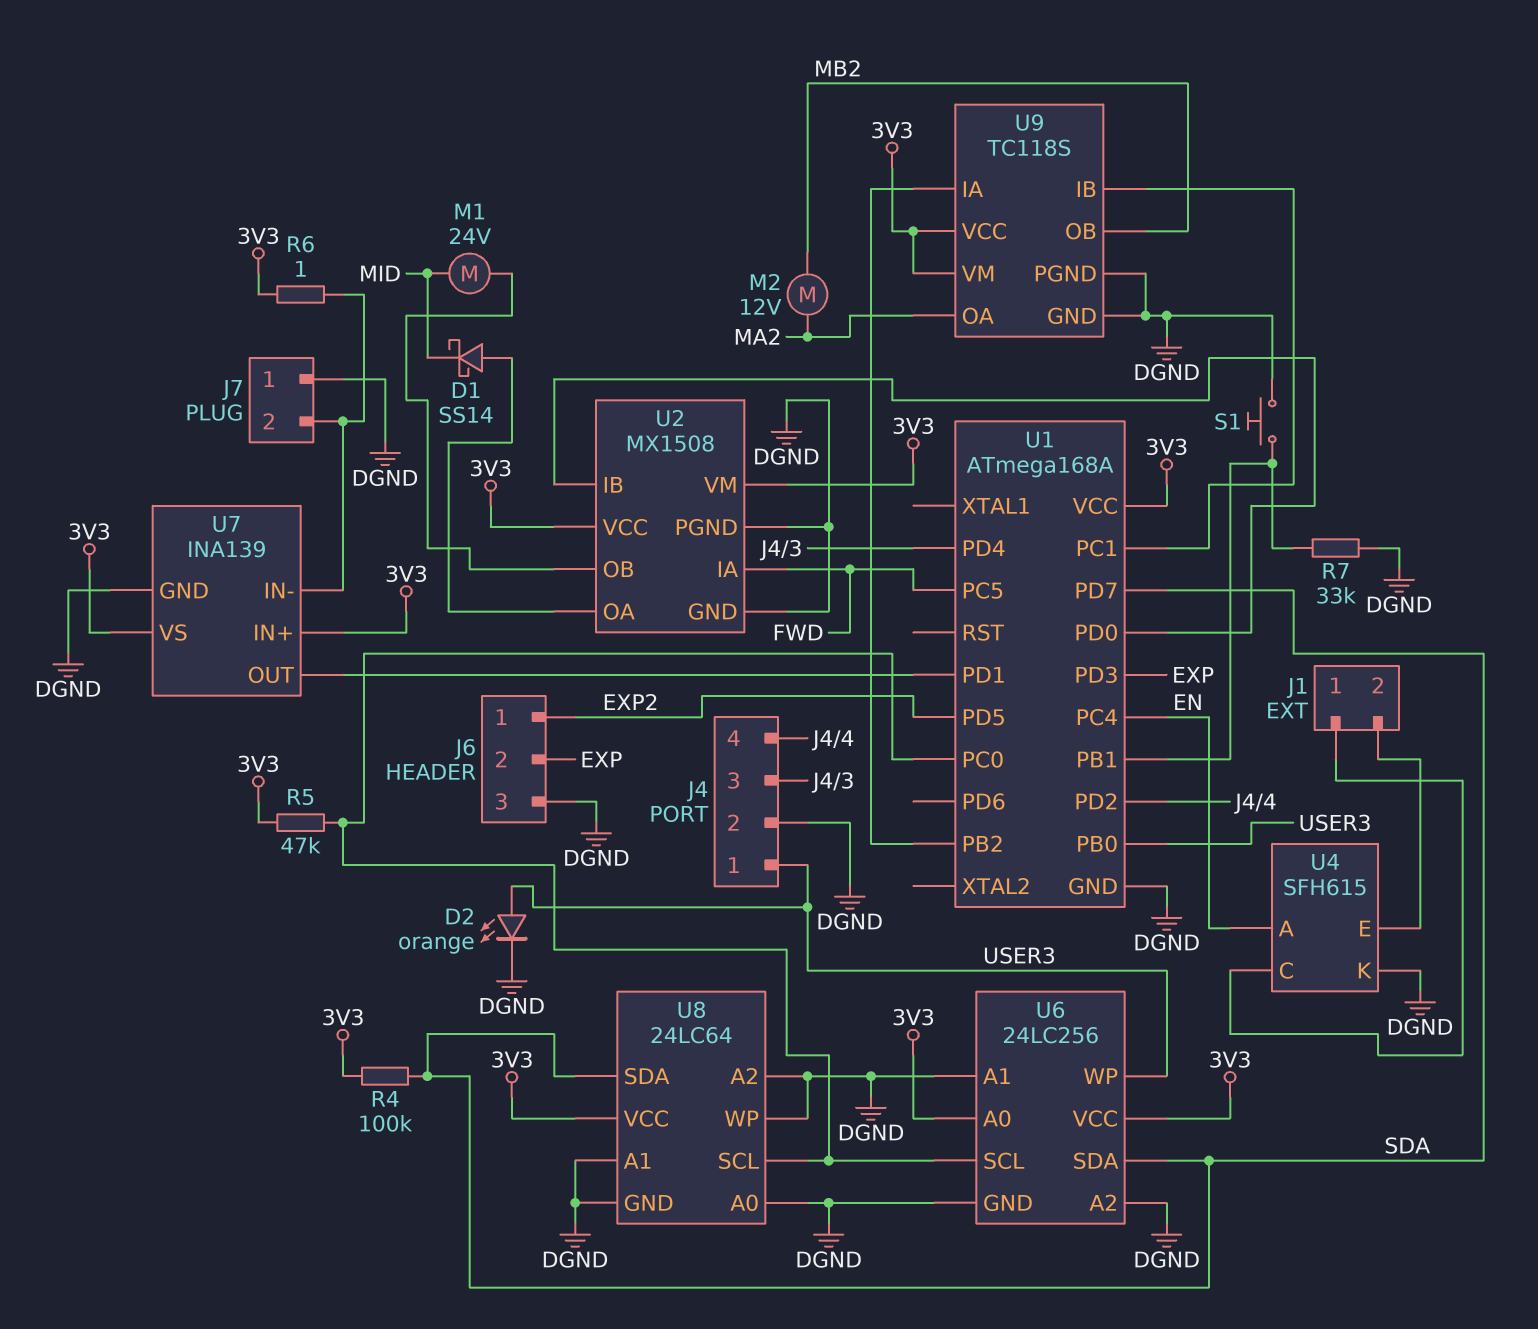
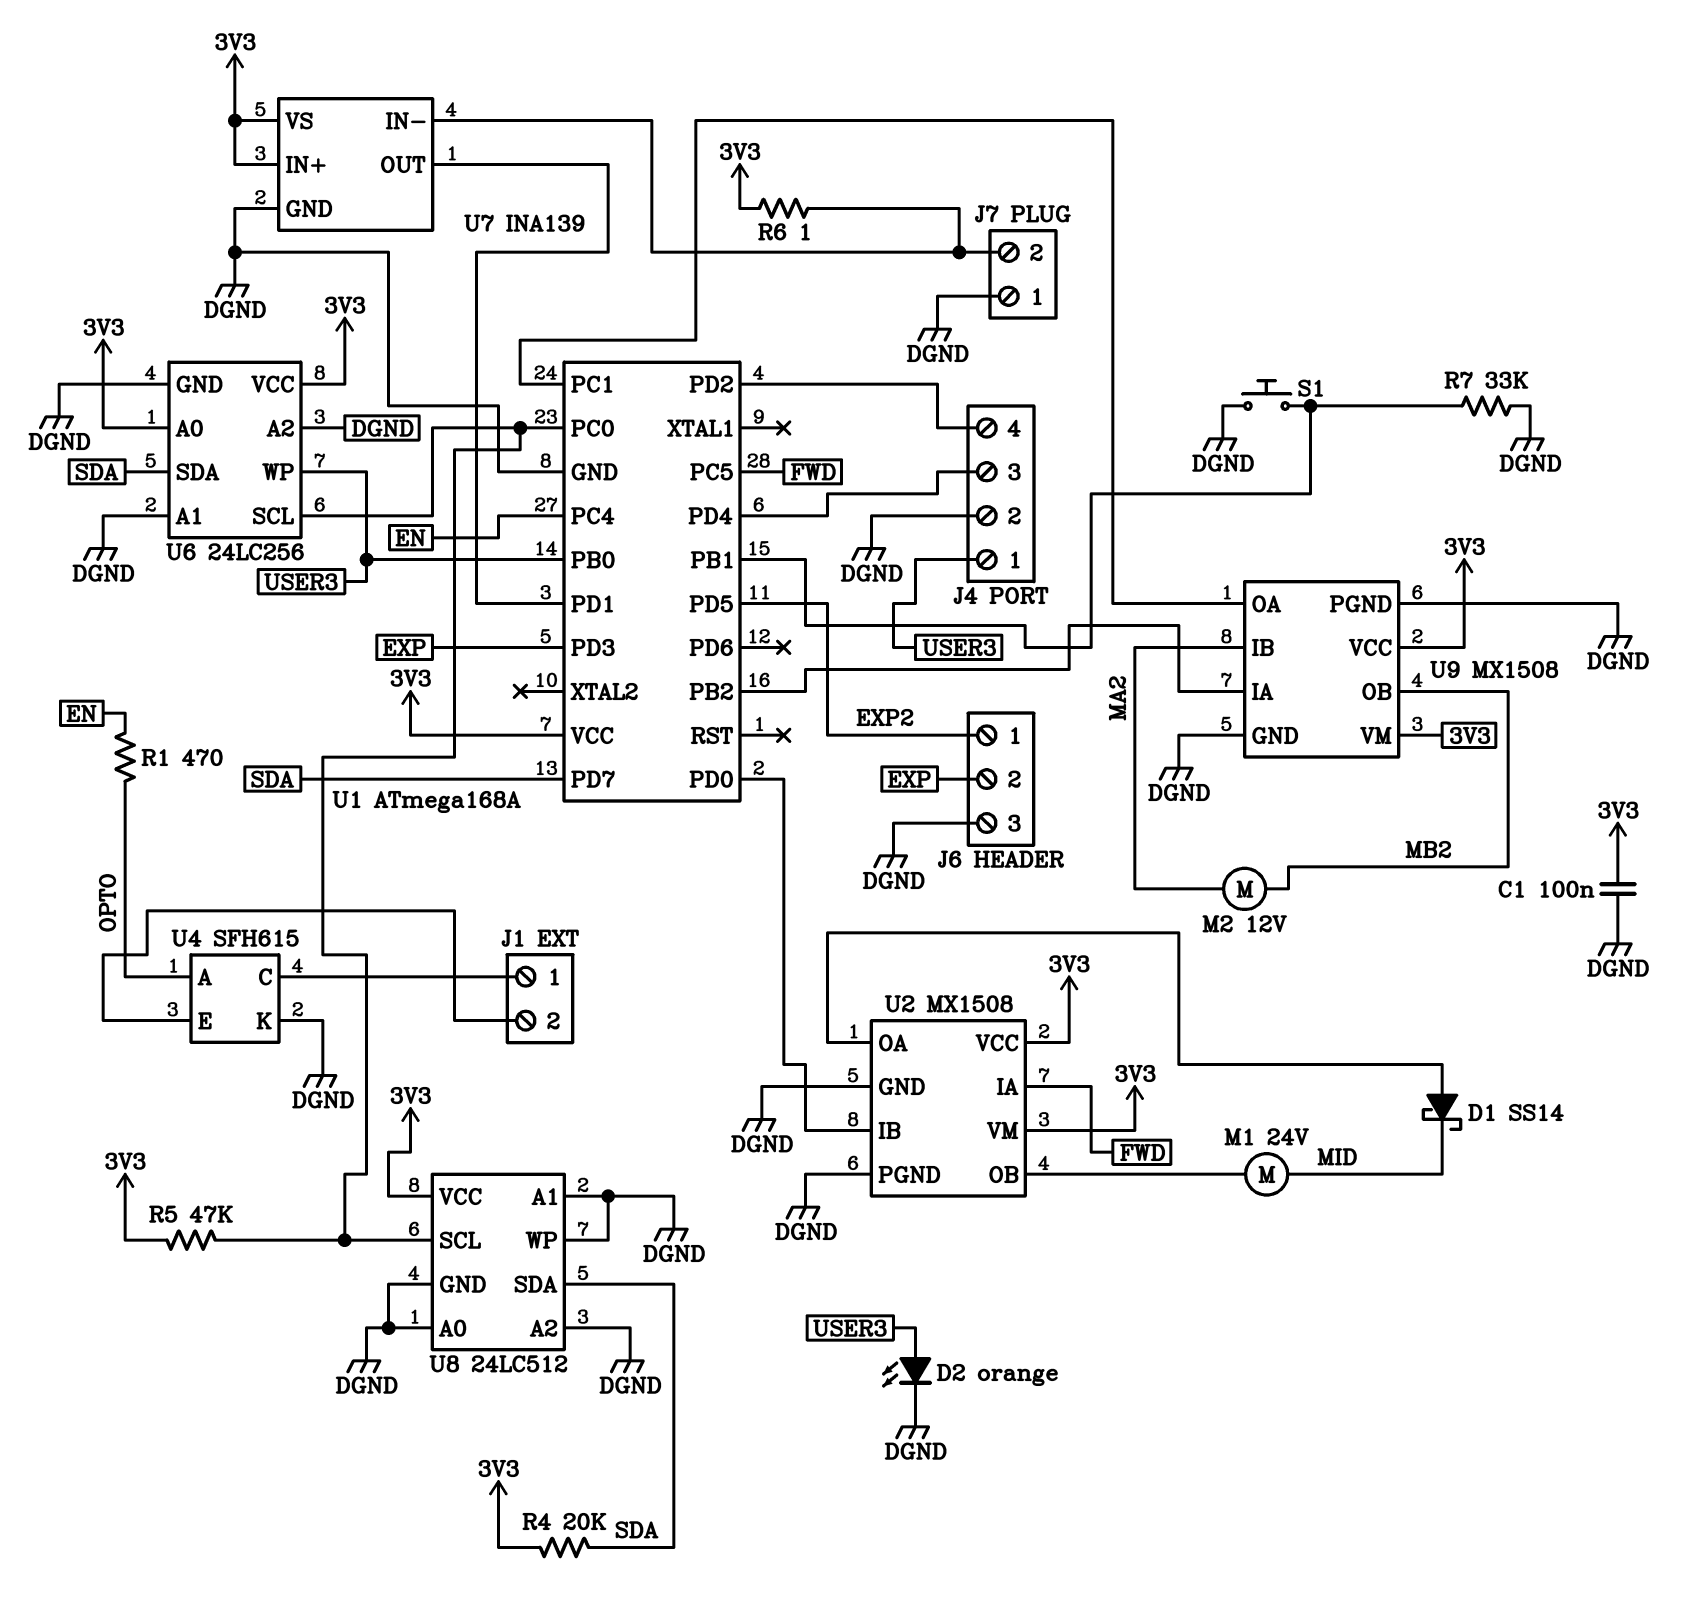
C1: none -> 100nF (3V3, DGND)
R1: none -> 470 (EN, OPTO)
R4: 100k (3V3, SDA) -> 20k (3V3, SDA)
U4 pin A: EN -> OPTO
U8: 24LC64 -> 24LC512
U9: TC118S -> MX1508
U9 pin IB: U1/PC1 -> MA2
U9 pin OA: MA2 -> U1/PC1

